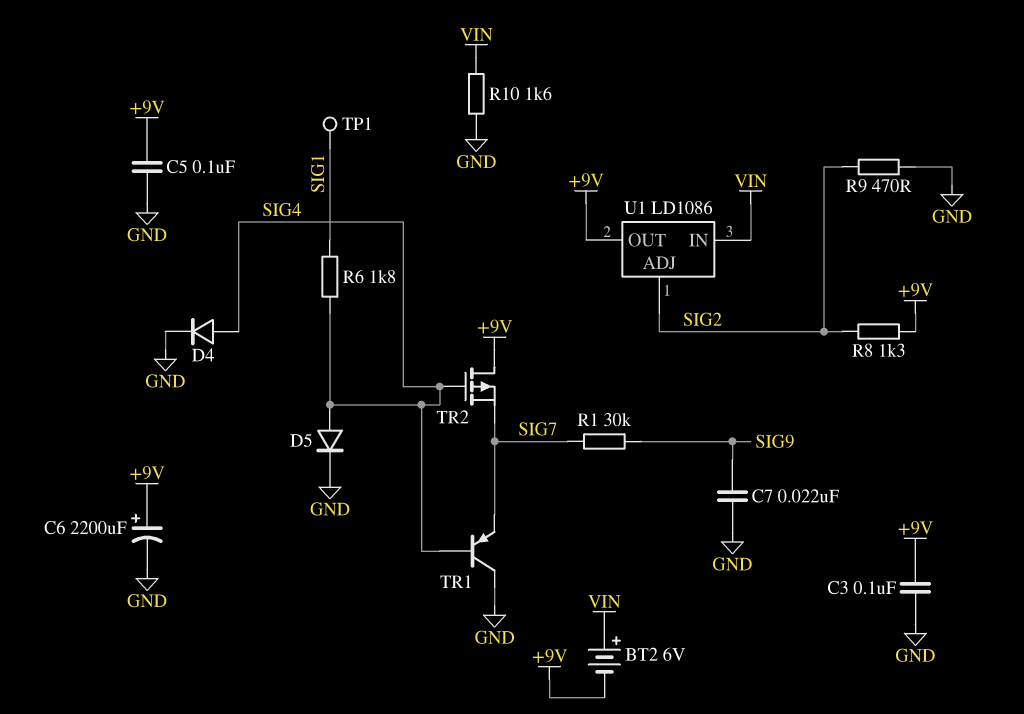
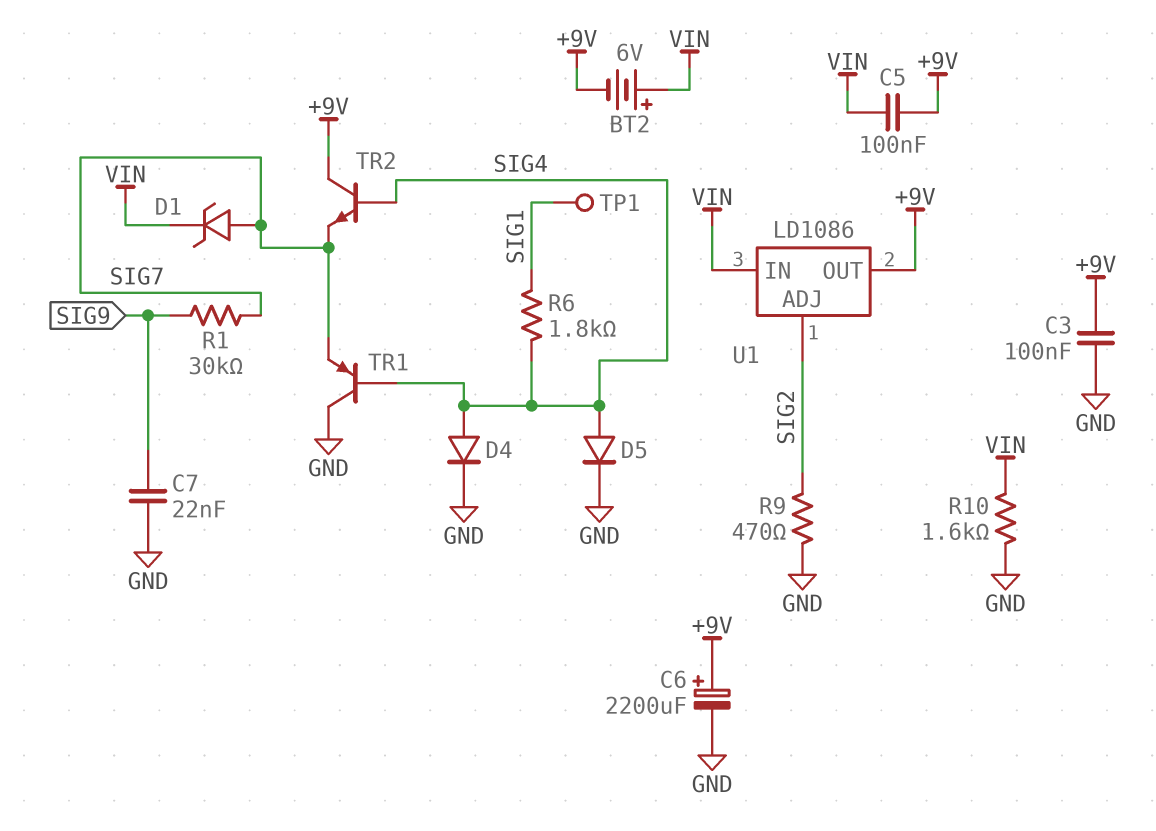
C5: 100nF (+9V, GND) -> 100nF (+9V, VIN)
D1: none -> zener (A SIG7, K VIN)
R8: 1.3k (+9V, SIG2) -> none
TR2: PMOS (G SIG4, D +9V, S SIG7) -> NPN (B SIG4, C +9V, E SIG7)

